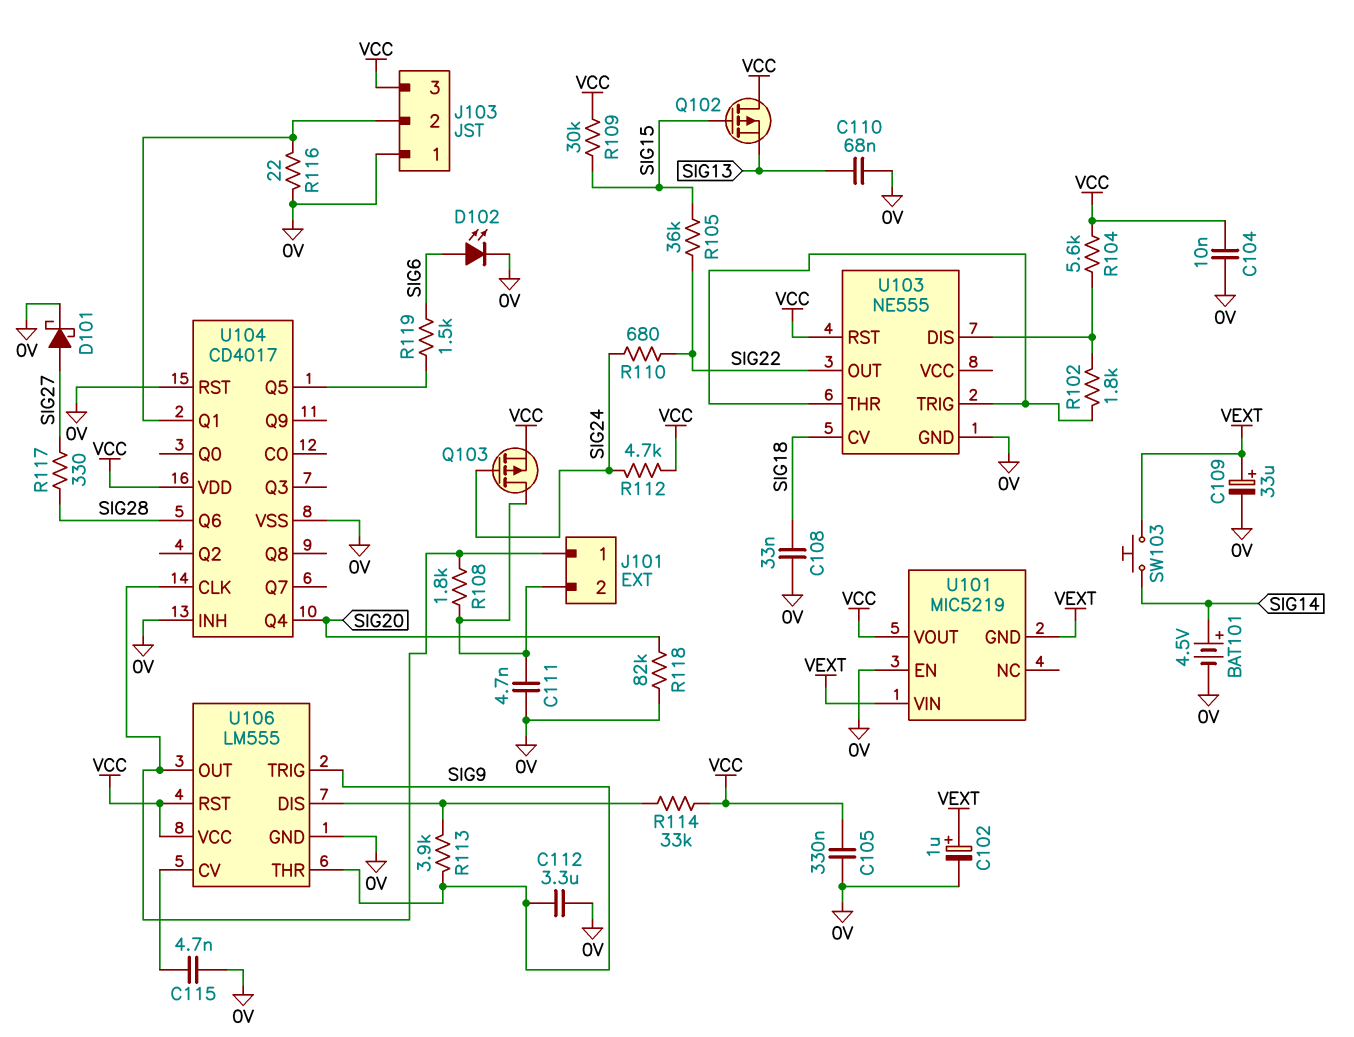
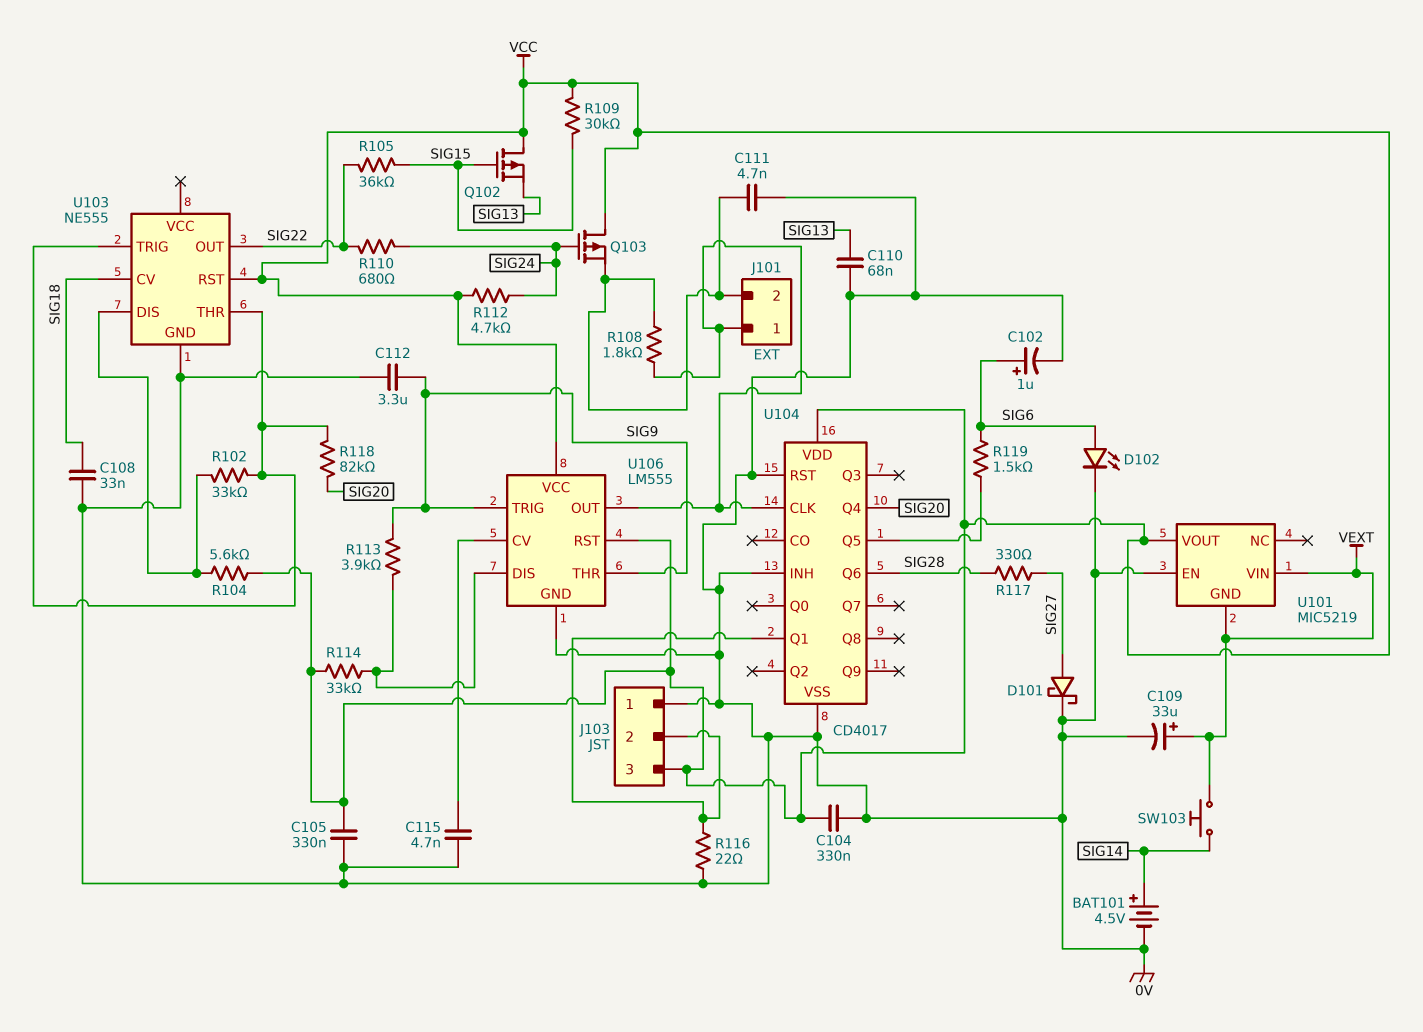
C102: 1uF (plus VEXT, minus 0V) -> 1uF (plus SIG6, minus 0V)
C104: 10nF (0V, VCC) -> 330nF (0V, VCC)
Q103: PMOS (G SIG24, D J101/2, S VCC) -> PMOS (G SIG24, D VCC, S J101/2)
R102: 1.8k (U103/DIS, U103/THR) -> 33k (U103/DIS, U103/THR)
R118: 82k (0V, SIG20) -> 82k (SIG20, U103/THR)

